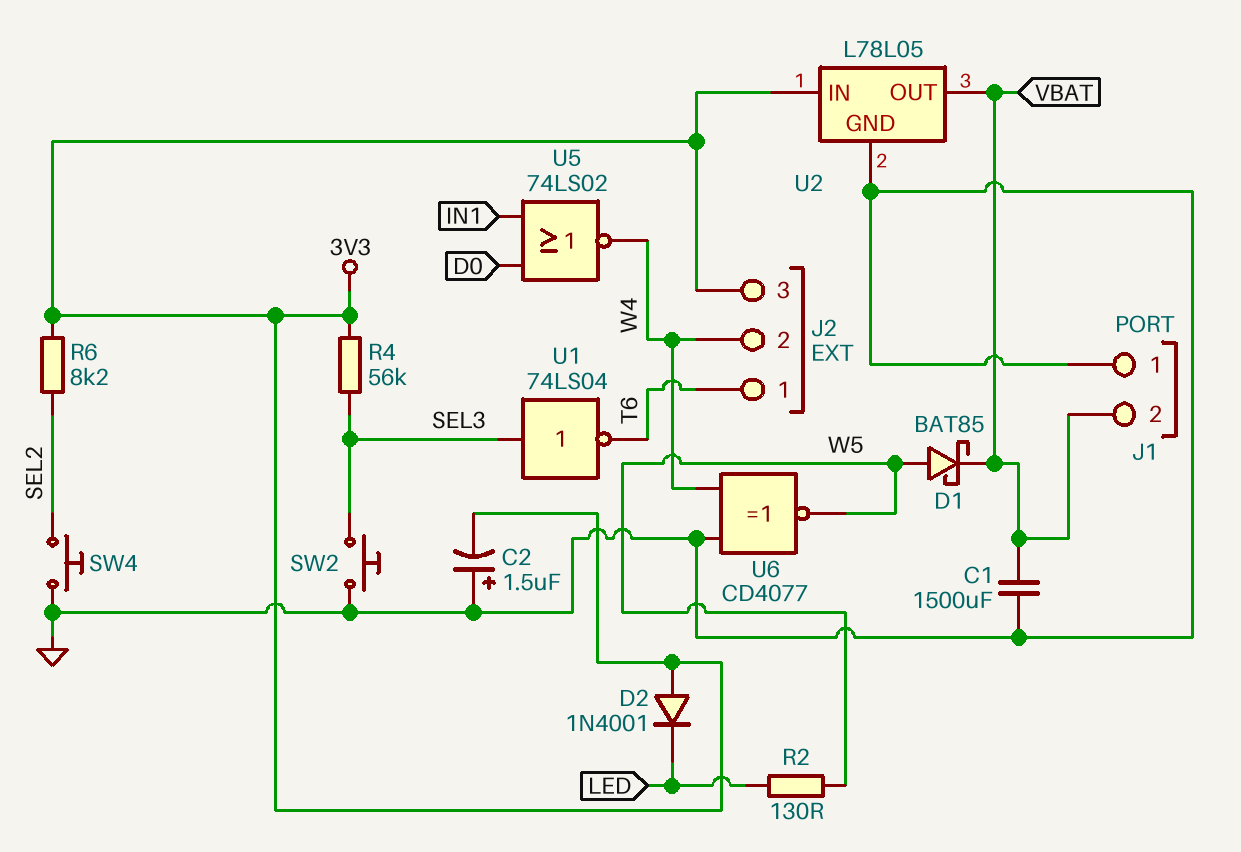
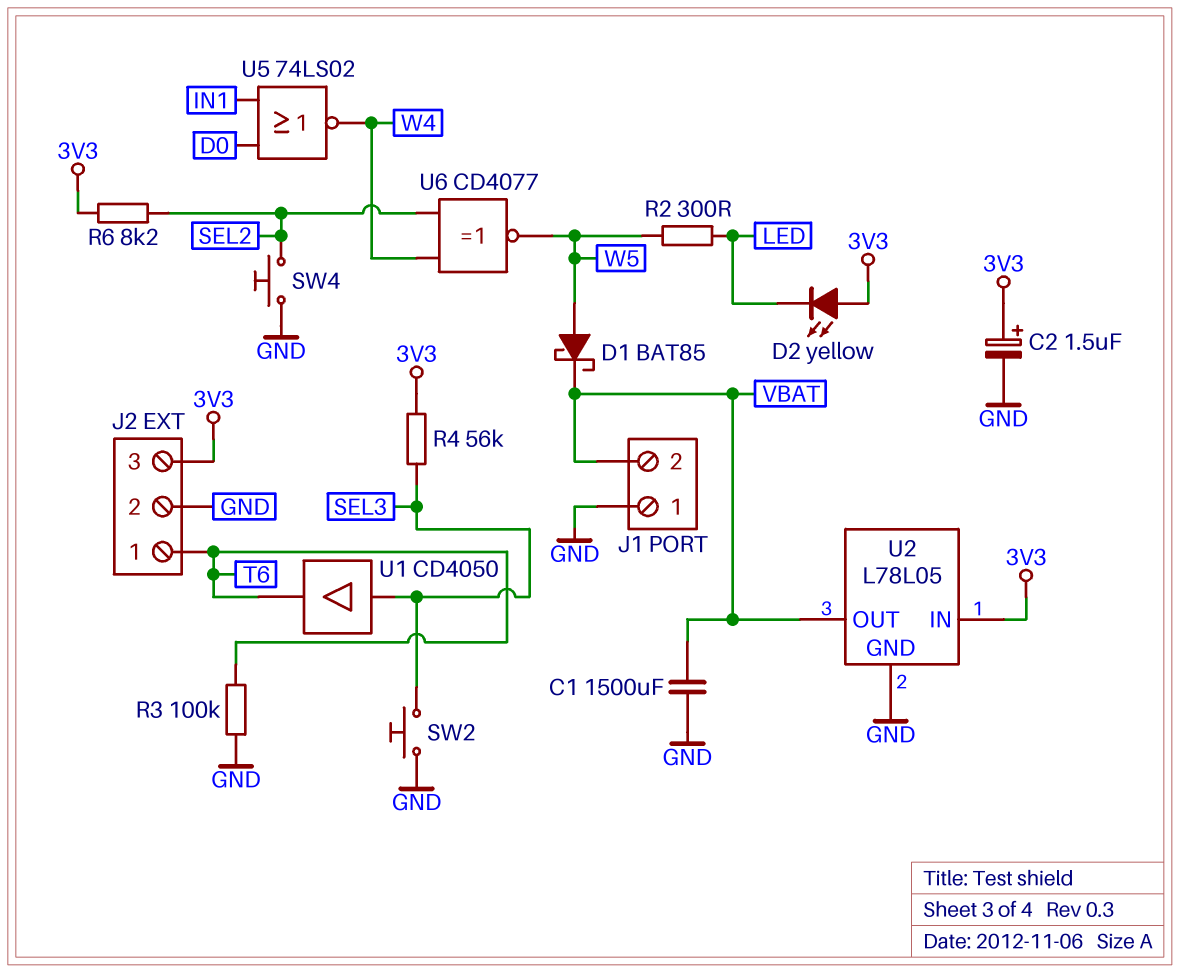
C2: 1.5uF (plus GND, minus 3V3) -> 1.5uF (plus 3V3, minus GND)
D2: diode 1N4001 (A 3V3, K LED) -> LED yellow (A 3V3, K LED)
J2 pin 2: W4 -> GND
R2: 130 (LED, W5) -> 300 (LED, W5)
R3: none -> 100k (GND, T6)
U1: NOT 74LS04 (in SEL3, out T6) -> buffer CD4050 (in SEL3, out T6)
U6: XNOR CD4077 (in GND, in W4, out W5) -> XNOR CD4077 (in SEL2, in W4, out W5)

